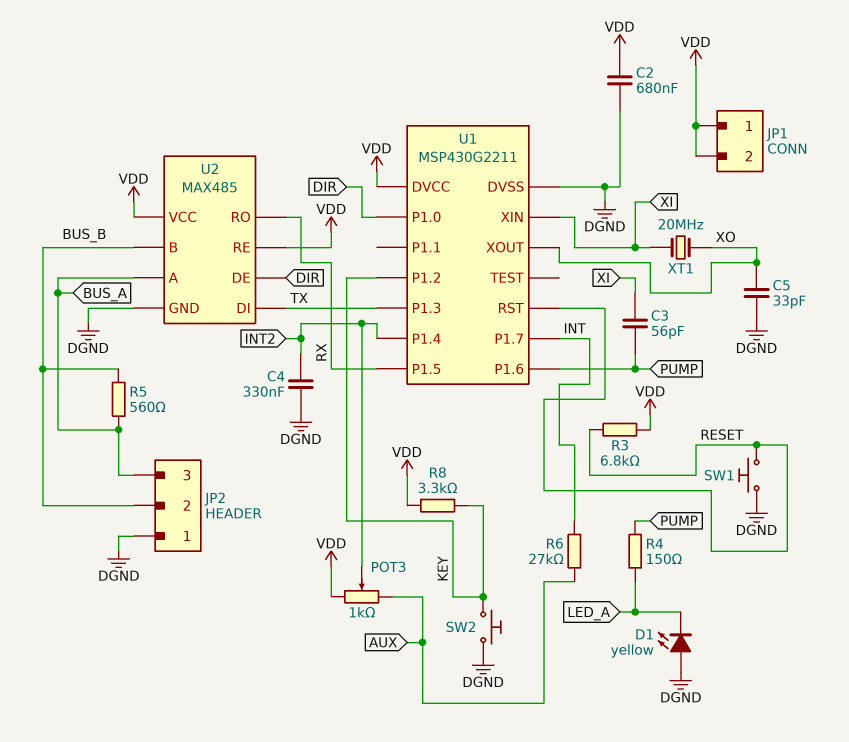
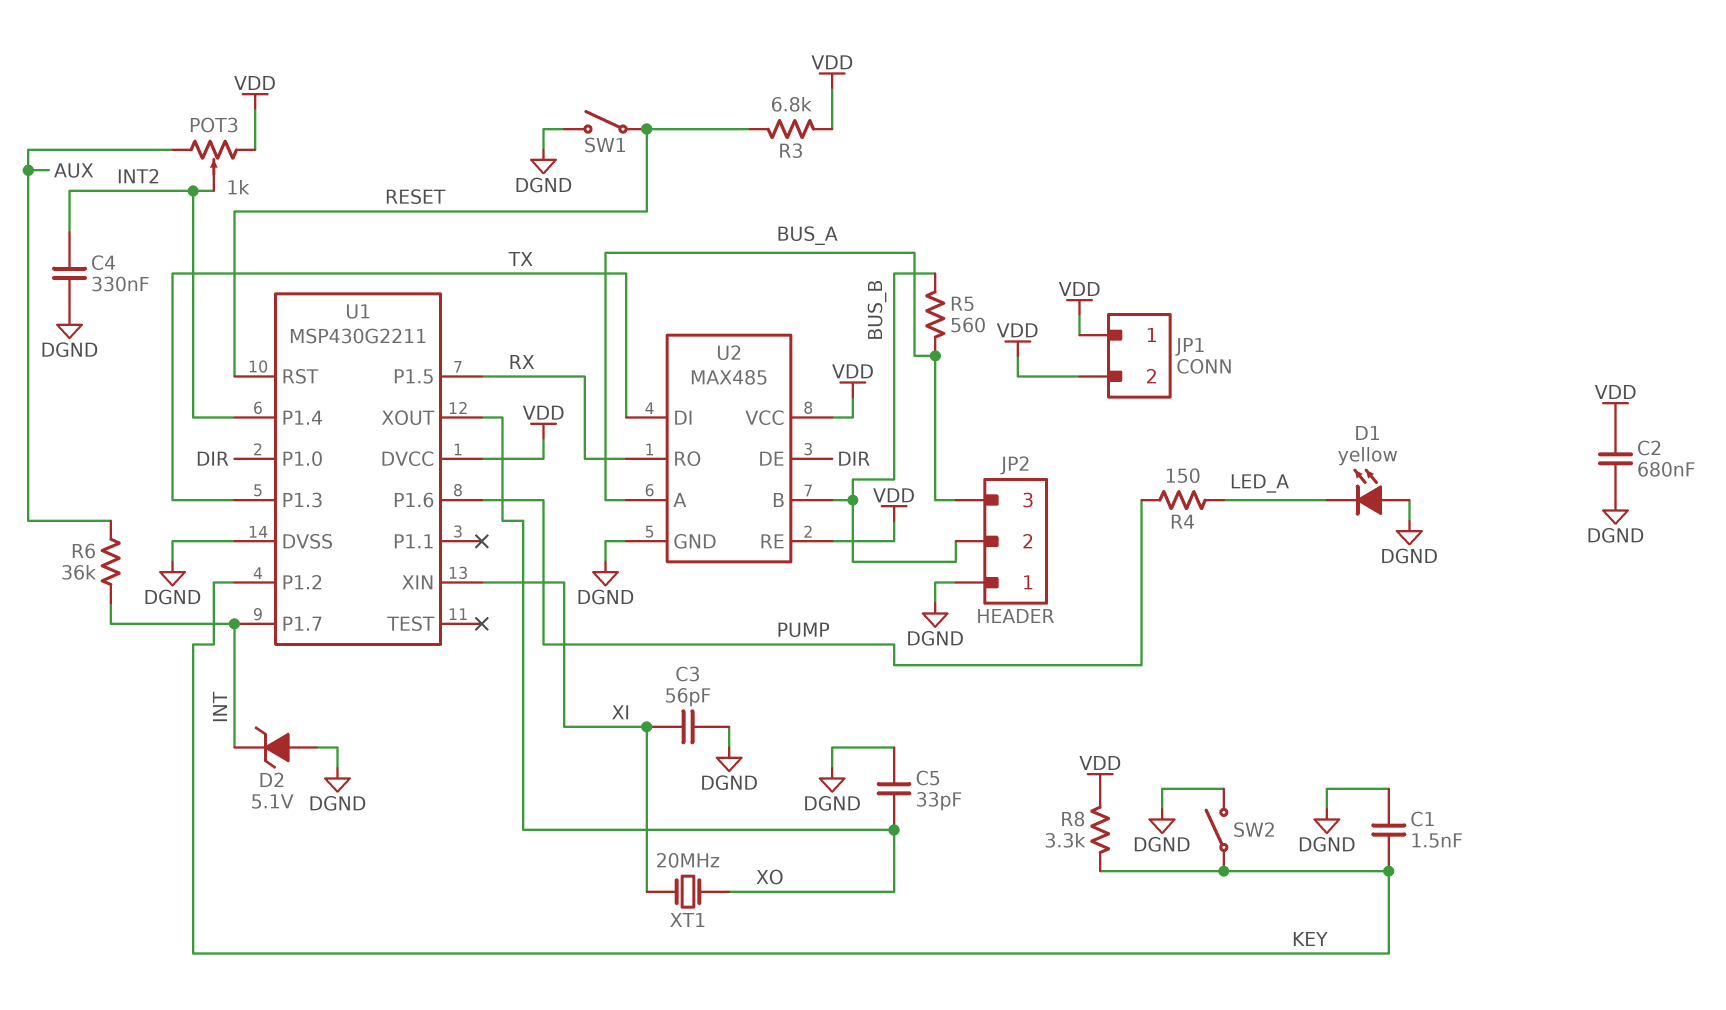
C1: none -> 1.5nF (DGND, KEY)
C3: 56pF (PUMP, XI) -> 56pF (DGND, XI)
D2: none -> zener 5.1V (A DGND, K INT)
R6: 27k (AUX, INT) -> 36k (AUX, INT)
SW1: button (DGND, RESET) -> switch (DGND, RESET)
SW2: button (DGND, KEY) -> switch (DGND, KEY)

